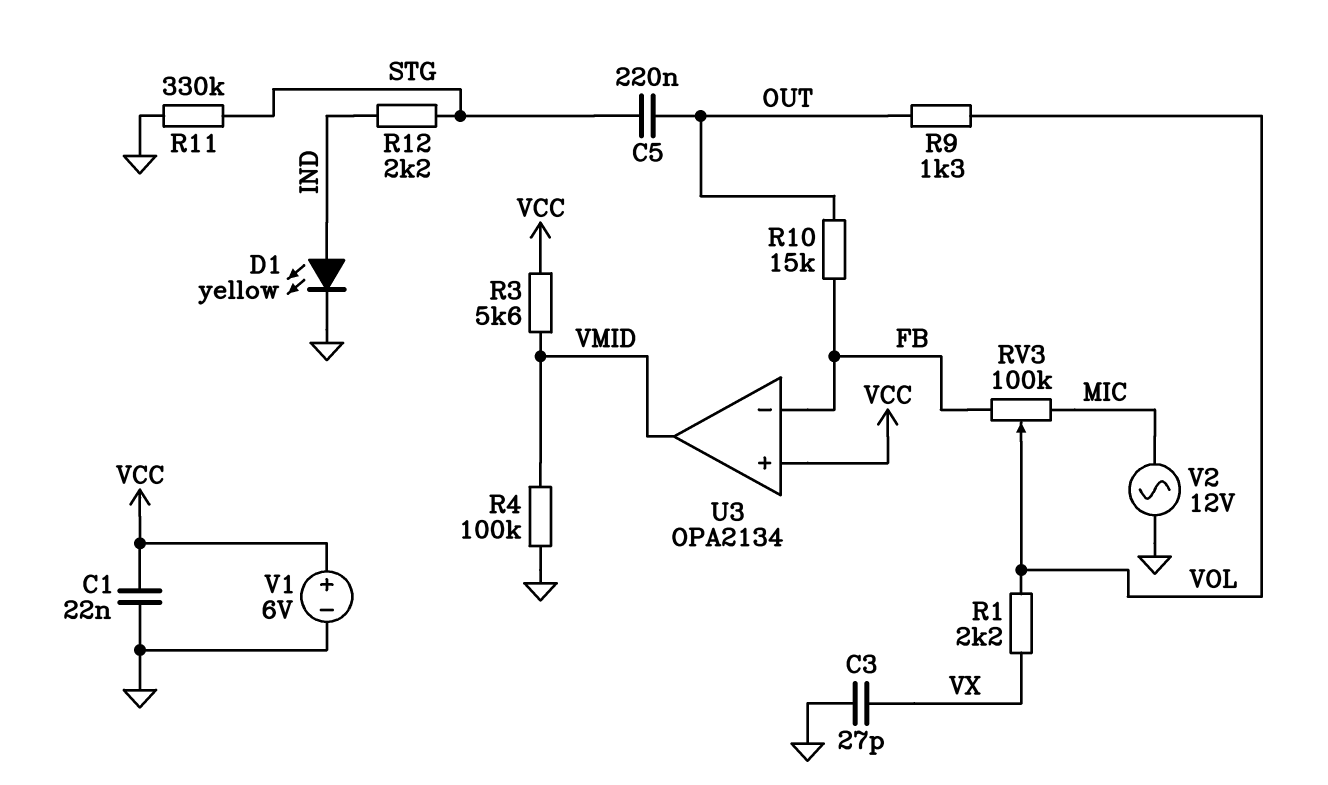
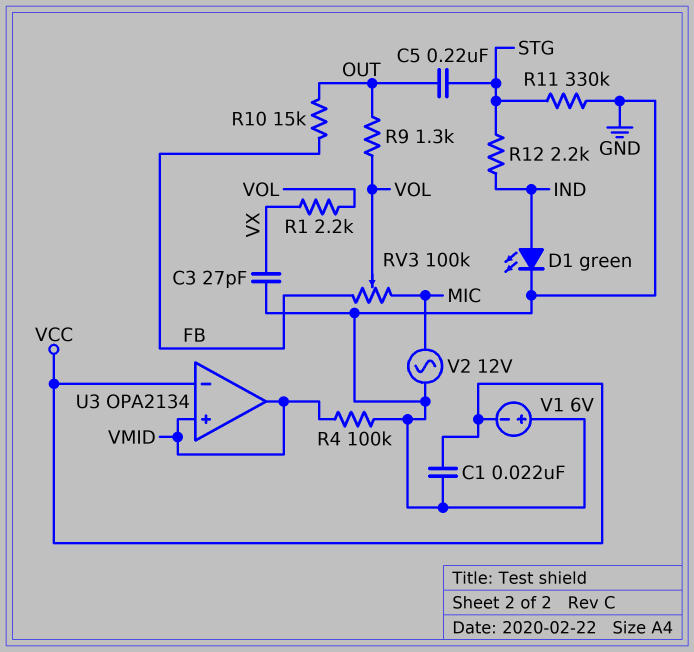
D1: LED yellow (A IND, K GND) -> LED green (A IND, K GND)
R3: 5.6k (VCC, VMID) -> none
U3 pin in+: VCC -> VMID
U3 pin in-: FB -> VCC
V1: 6V (plus VCC, minus GND) -> 6V (plus GND, minus VCC)

